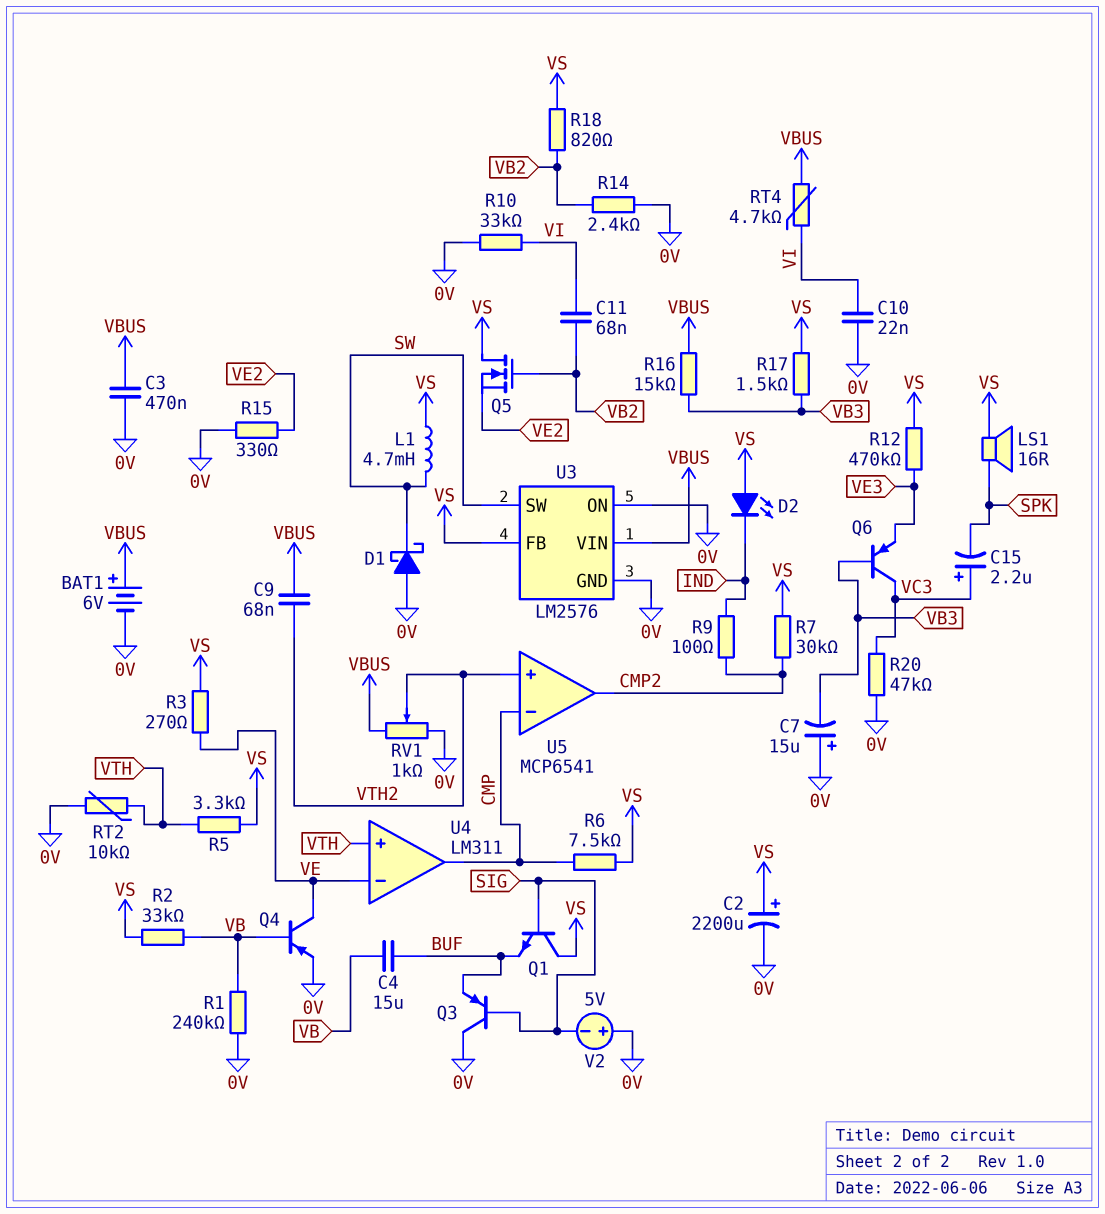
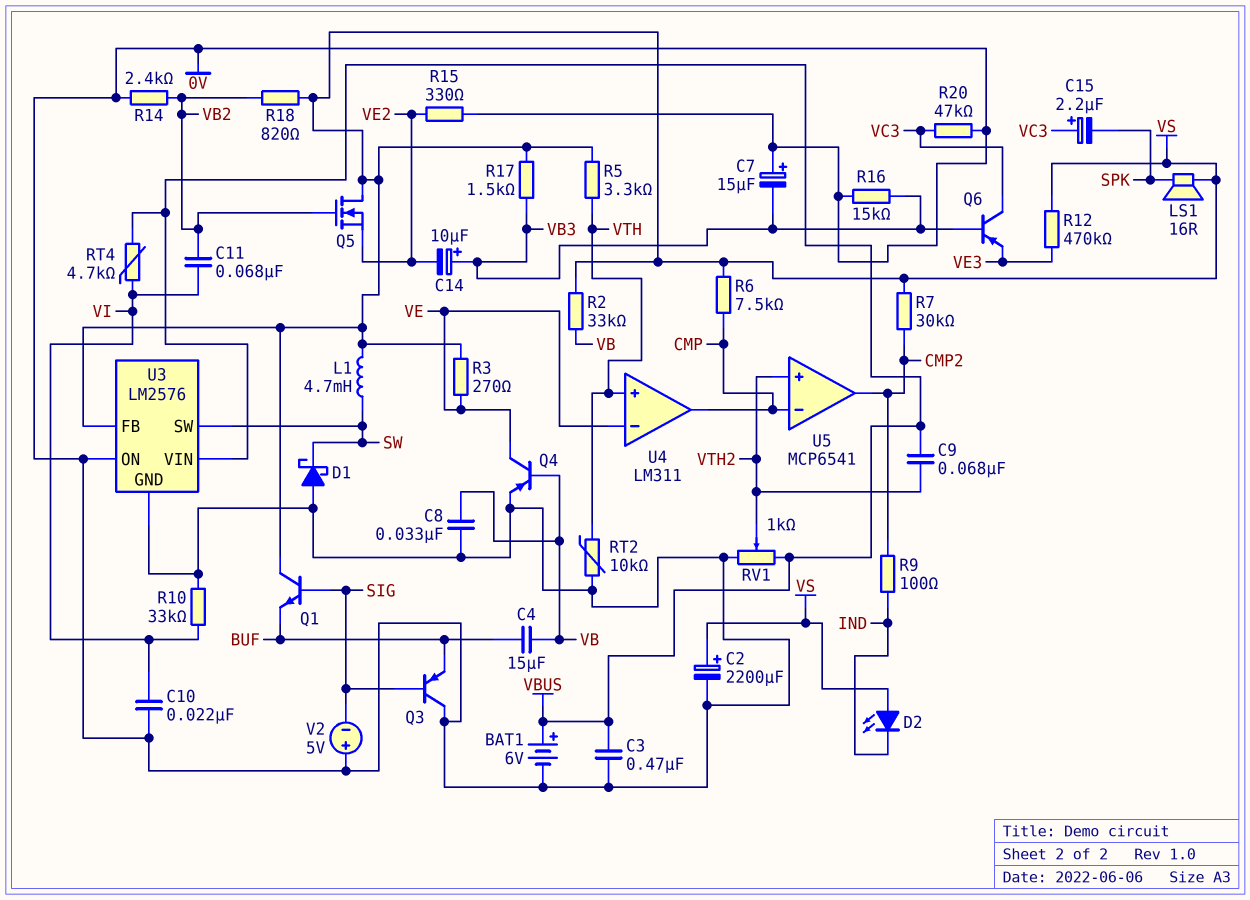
C8: none -> 33nF (0V, VB)
C14: none -> 10uF (plus VB3, minus VE2)
R1: 240k (0V, VB) -> none
R16: 15k (VB3, VBUS) -> 15k (0V, VB3)

